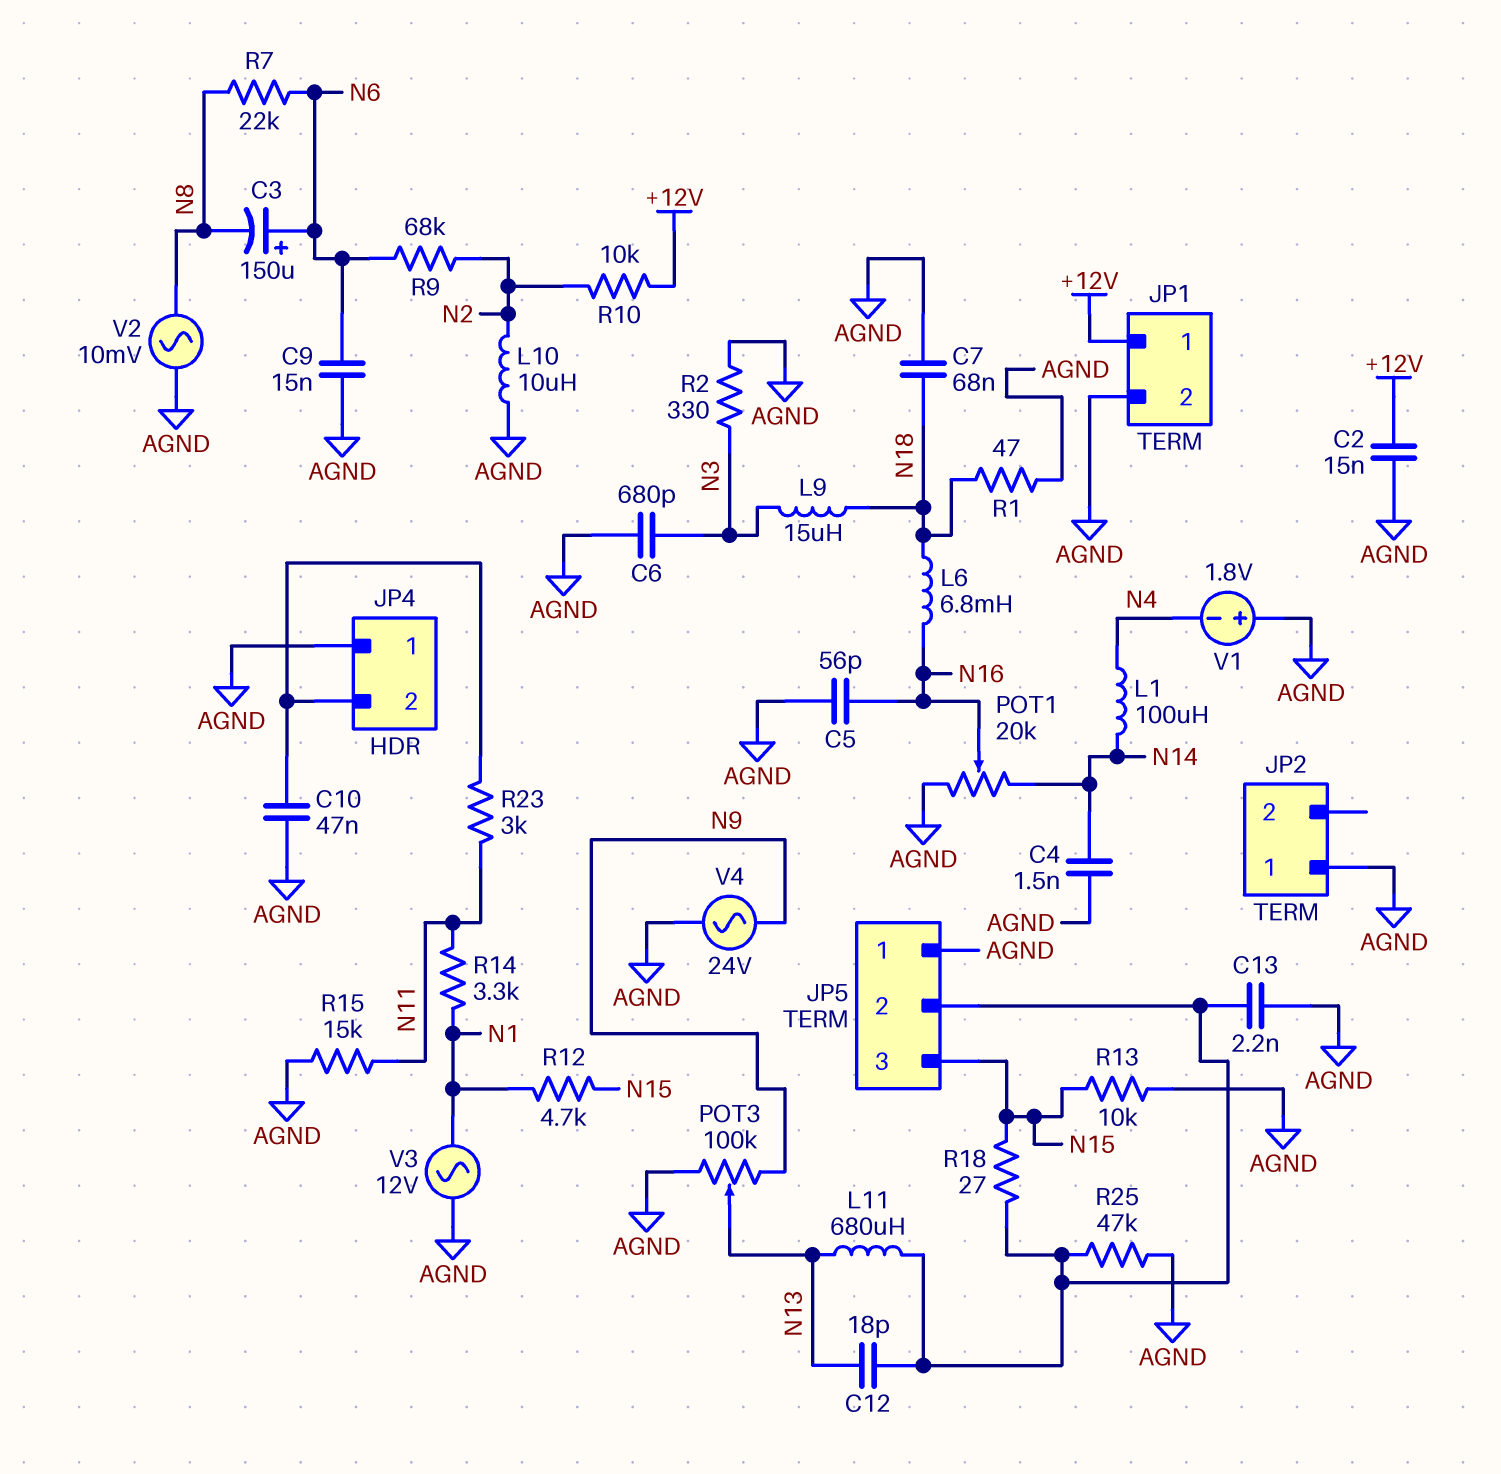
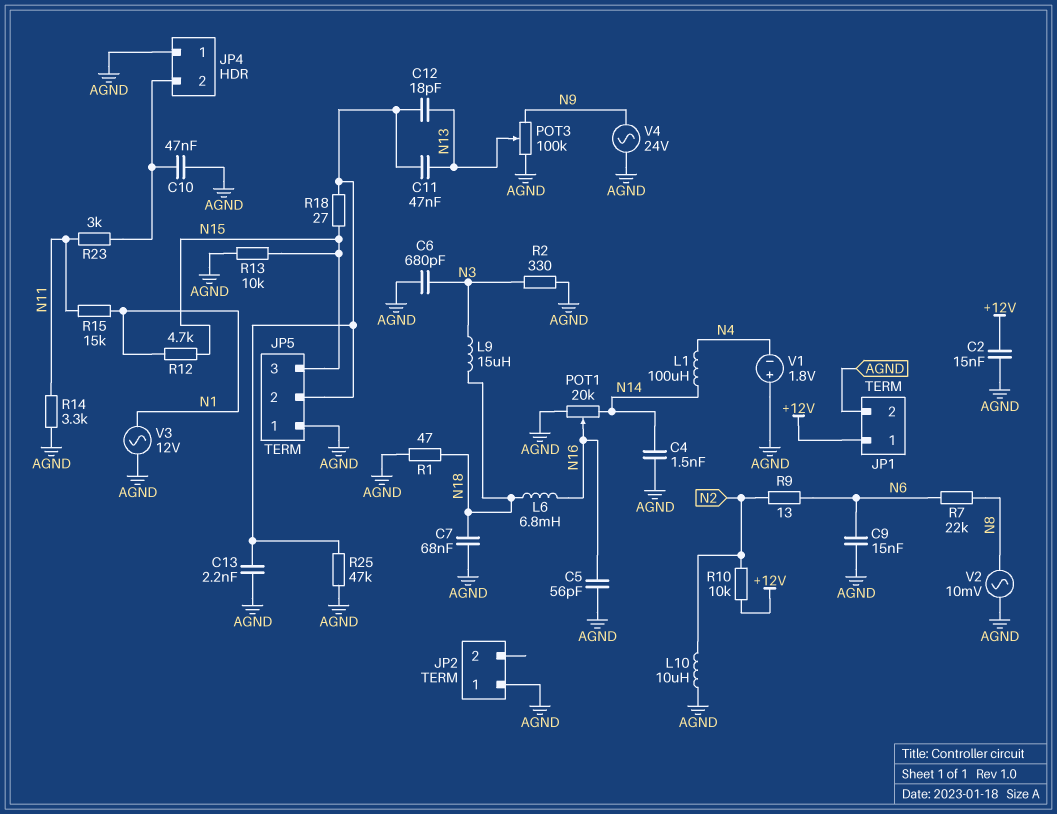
C3: 150uF (plus N6, minus N8) -> none
C11: none -> 47nF (JP5/2, N13)
L11: 680uH (JP5/2, N13) -> none
R9: 68k (N2, N6) -> 13 (N2, N6)
R14: 3.3k (N1, N11) -> 3.3k (AGND, N11)
R15: 15k (AGND, N11) -> 15k (N1, N11)

